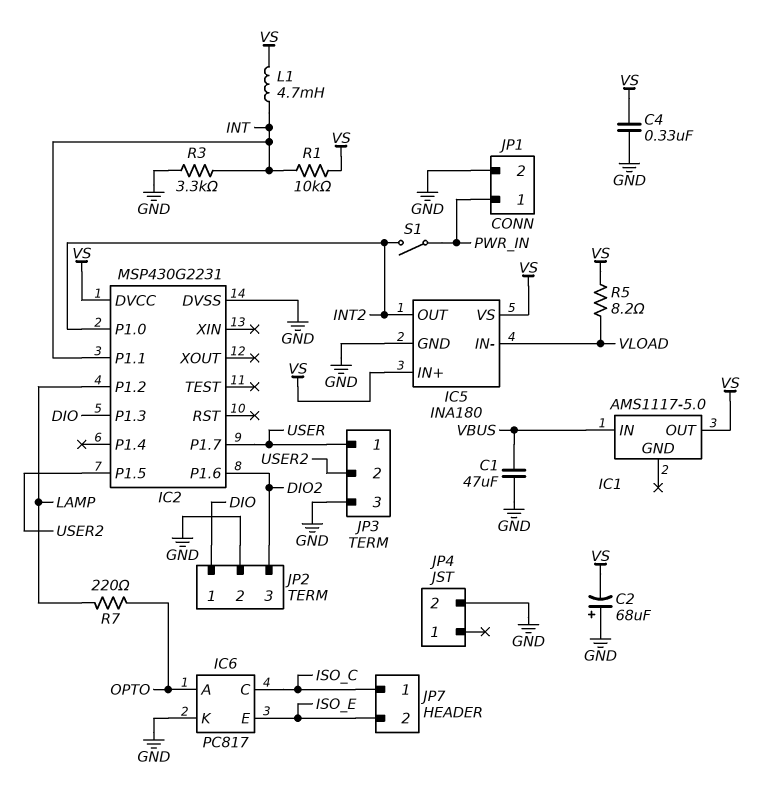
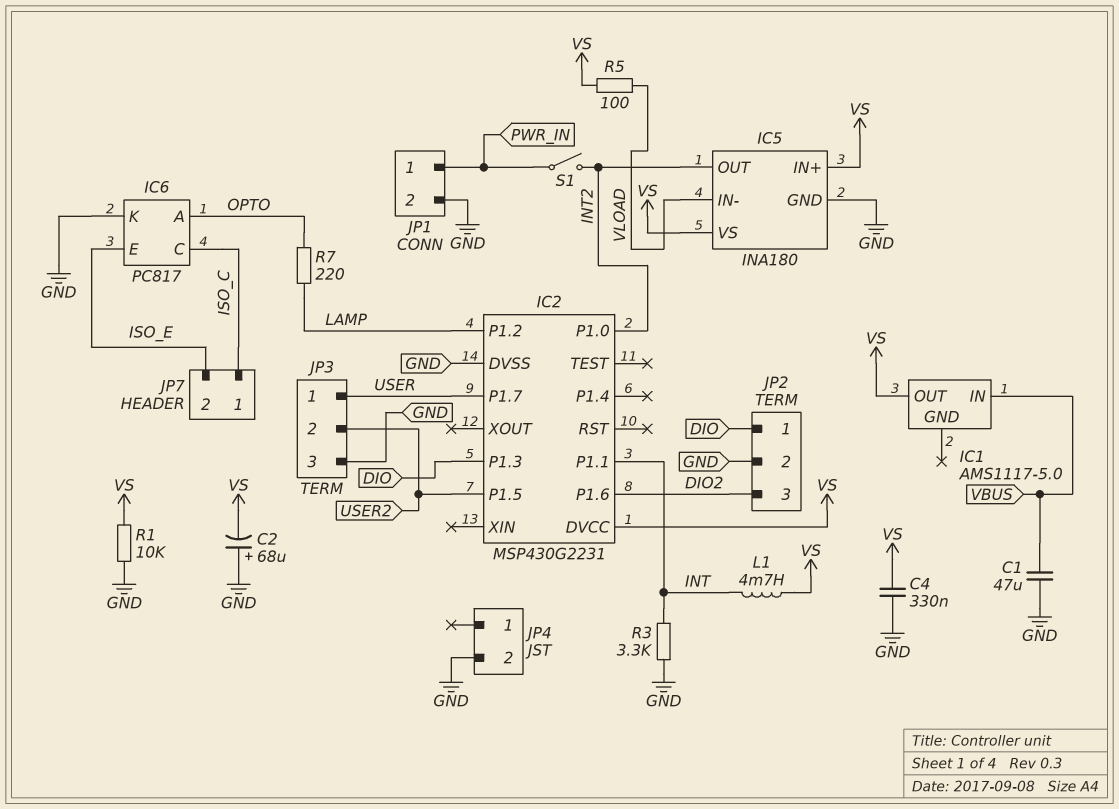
R1: 10k (INT, VS) -> 10k (GND, VS)
R5: 8.2 (VLOAD, VS) -> 100 (VLOAD, VS)

